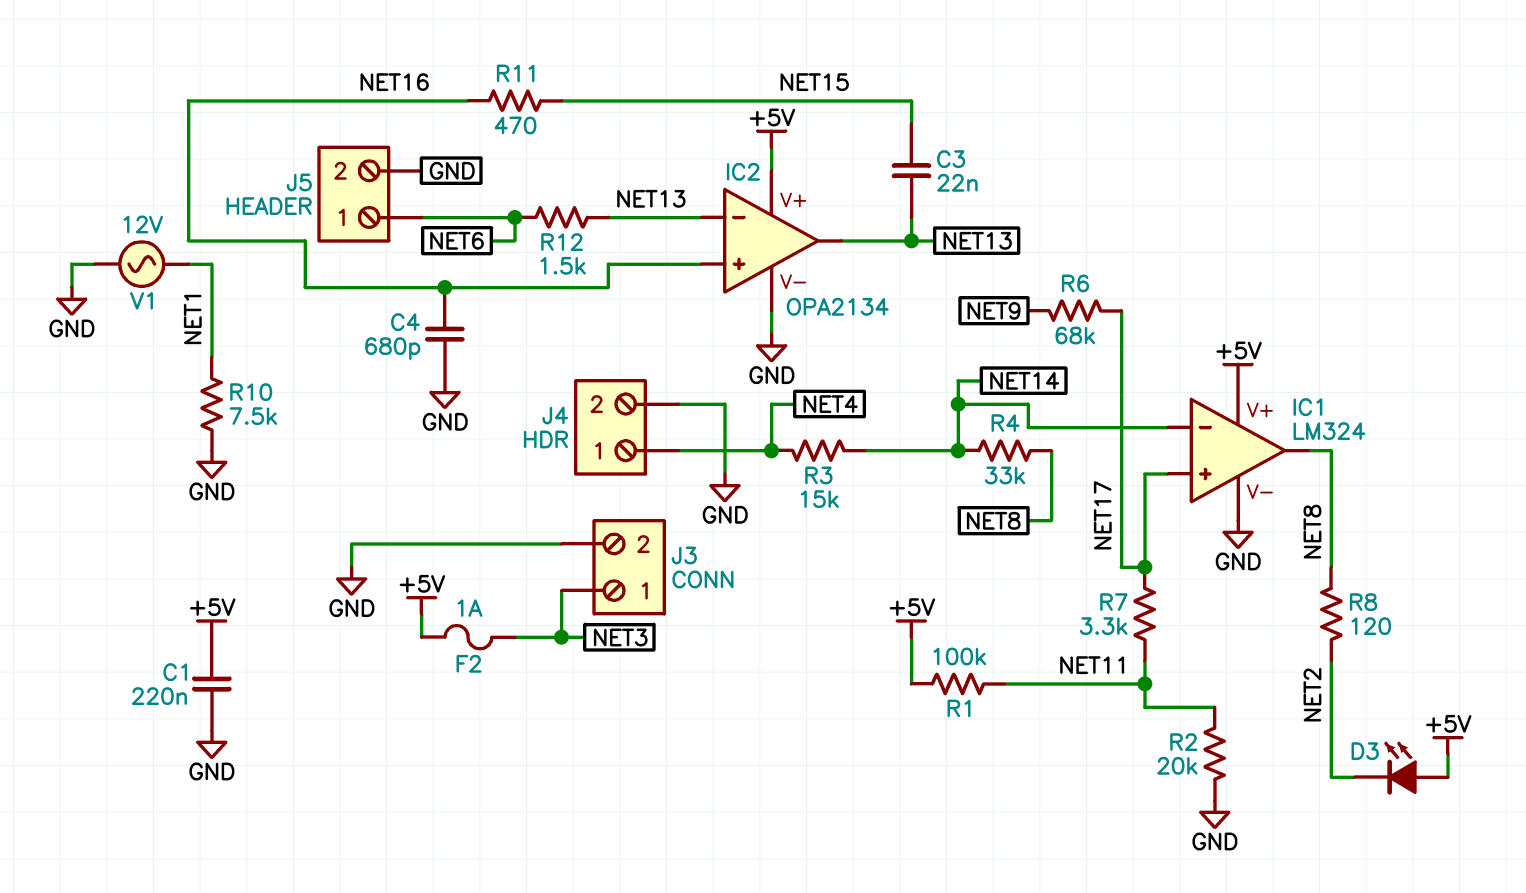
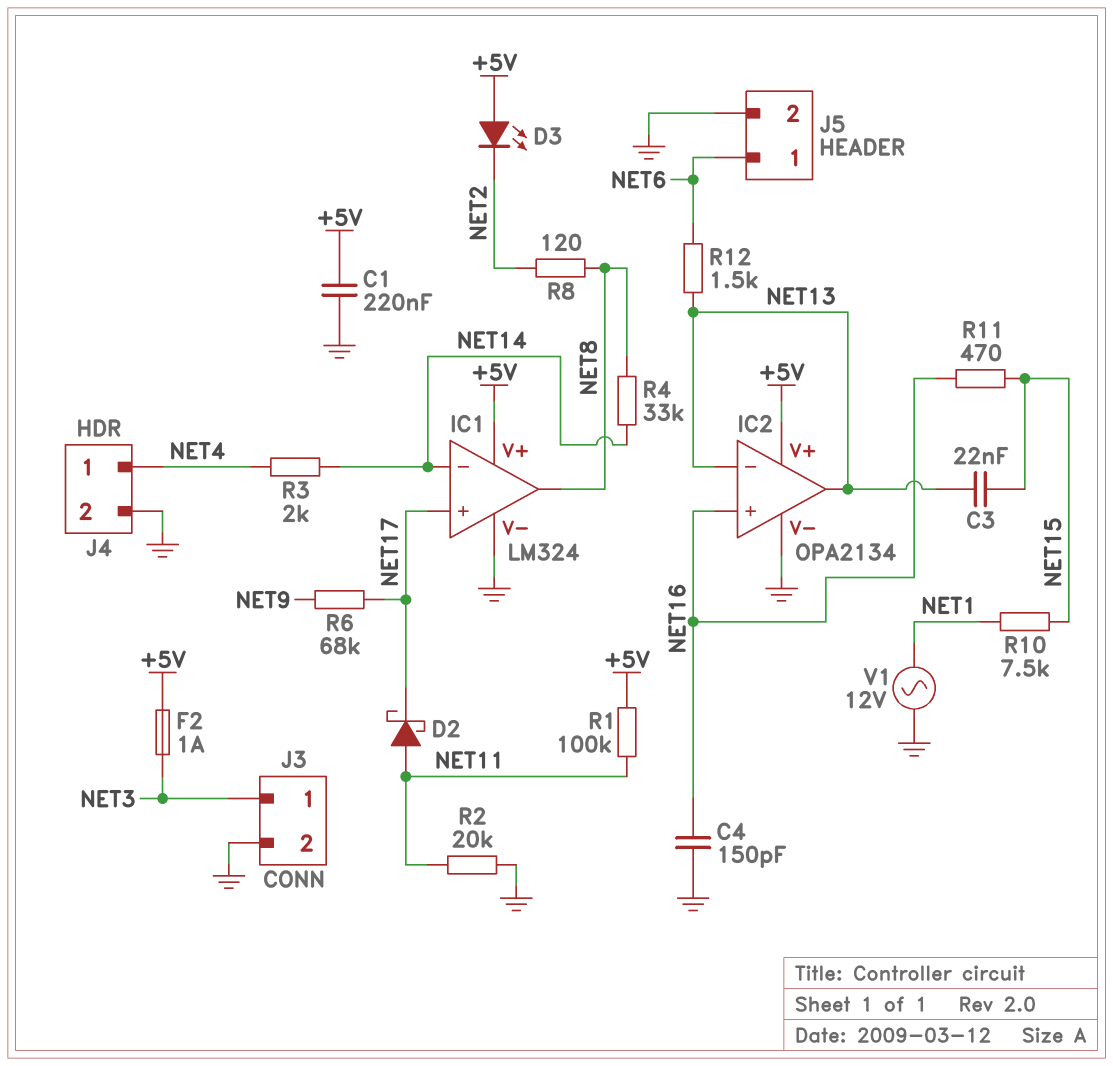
C4: 680pF (GND, NET16) -> 150pF (GND, NET16)
D2: none -> schottky (A NET11, K NET17)
R3: 15k (NET4, NET14) -> 2k (NET4, NET14)
R7: 3.3k (NET11, NET17) -> none
R10: 7.5k (GND, NET1) -> 7.5k (NET1, NET15)

